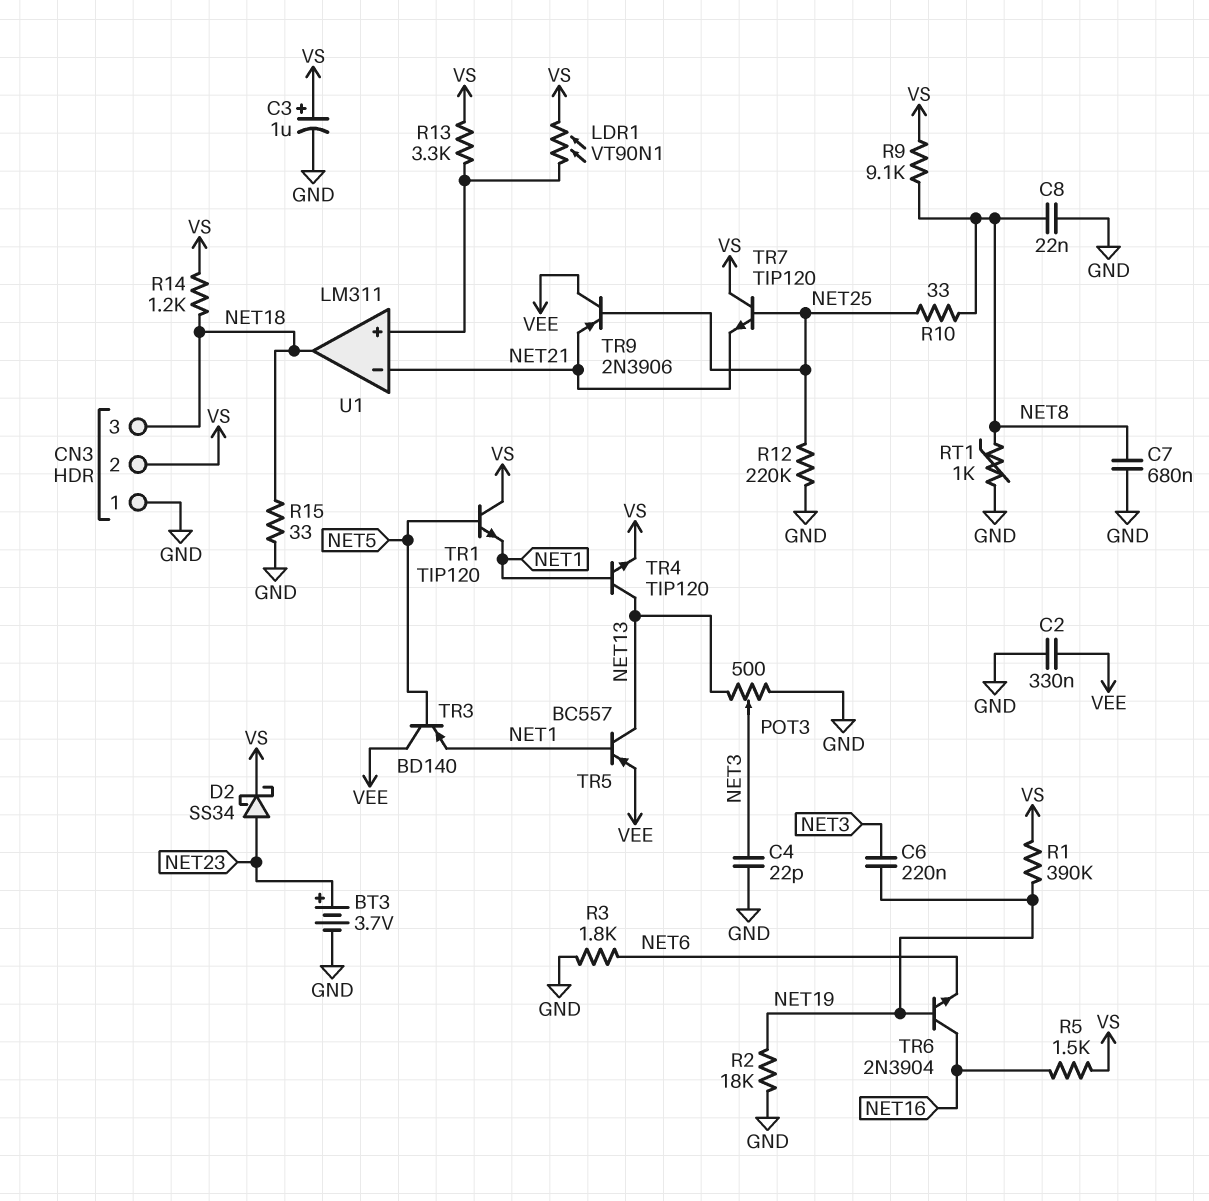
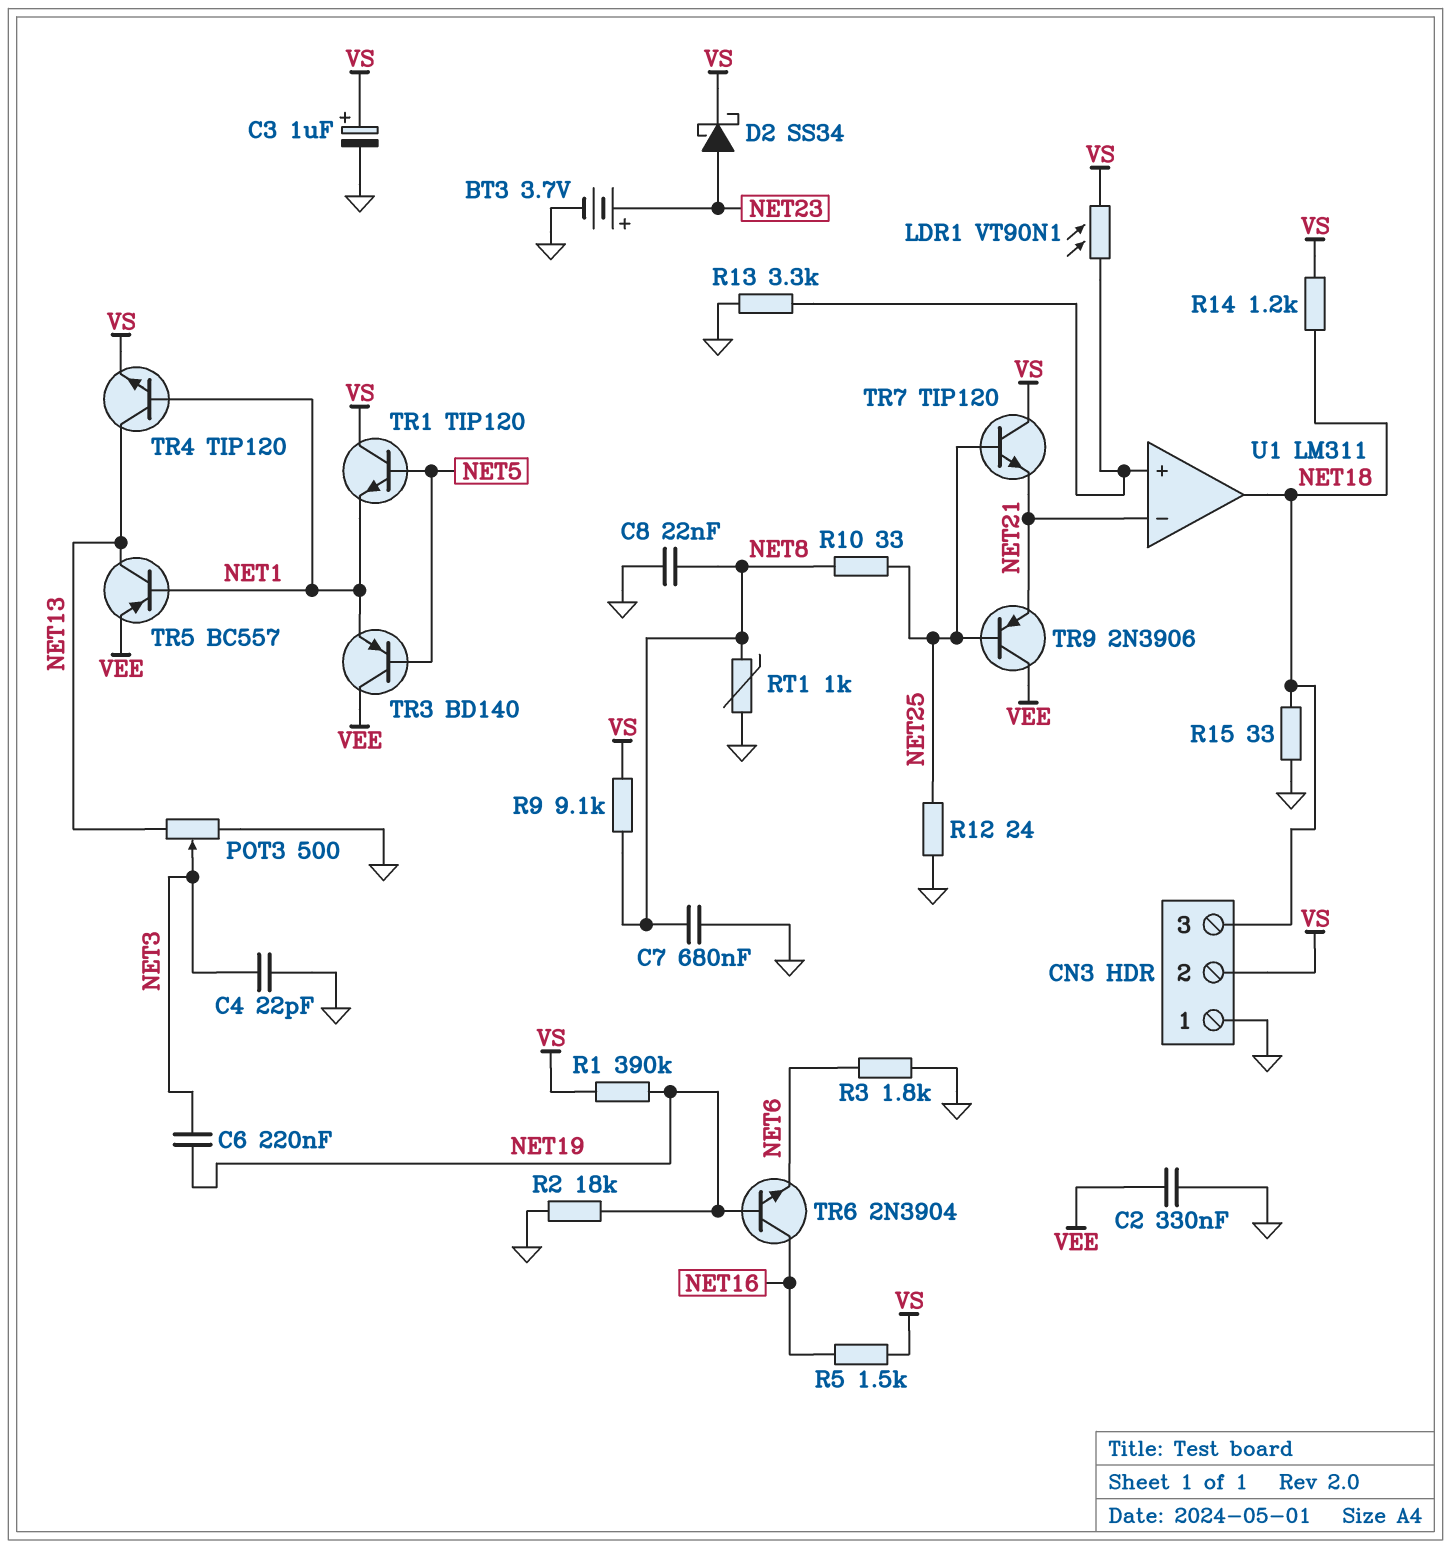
R12: 220k (GND, NET25) -> 24 (GND, NET25)
R13: 3.3k (U1/in+, VS) -> 3.3k (GND, U1/in+)

